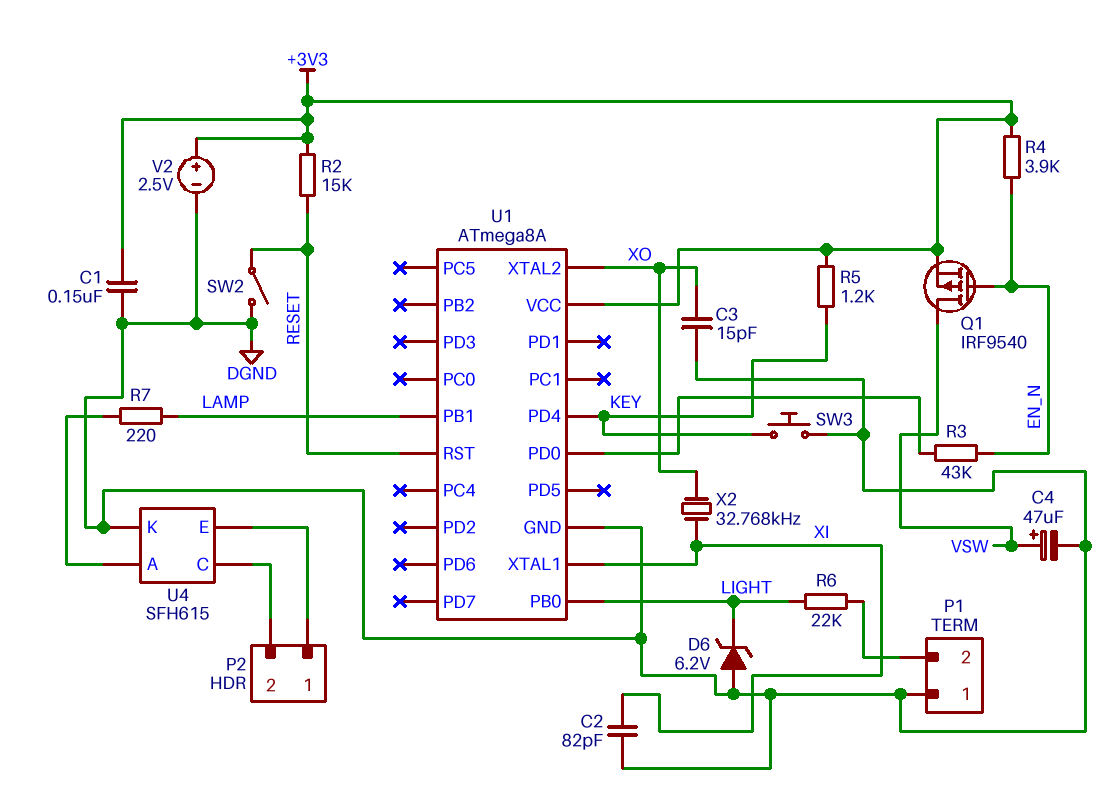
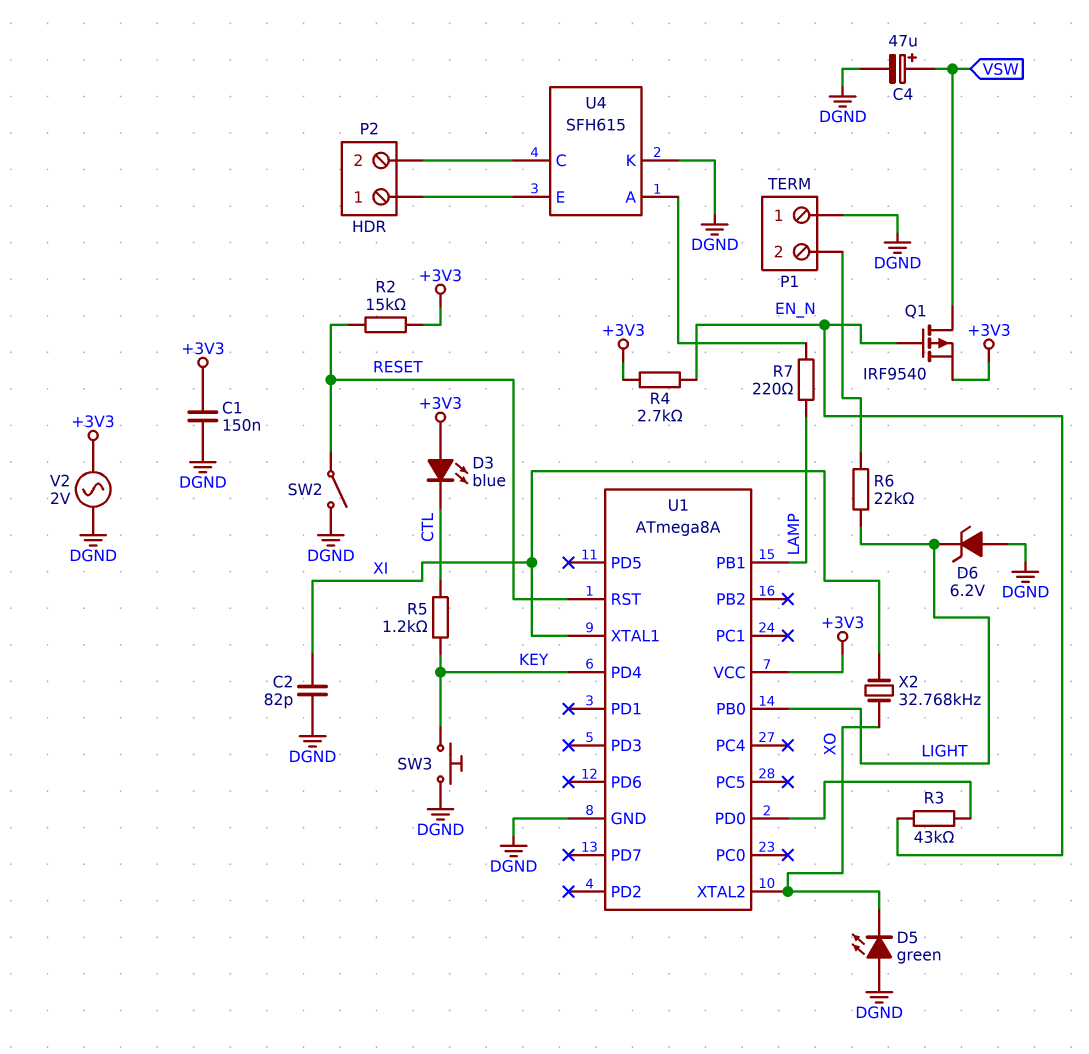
C3: 15pF (DGND, XO) -> none
D3: none -> LED blue (A +3V3, K CTL)
D5: none -> LED green (A DGND, K XO)
R4: 3.9k (+3V3, EN_N) -> 2.7k (+3V3, EN_N)
R5: 1.2k (+3V3, KEY) -> 1.2k (CTL, KEY)
V2: 2.5V (plus +3V3, minus DGND) -> AC 2V (+3V3, DGND)

